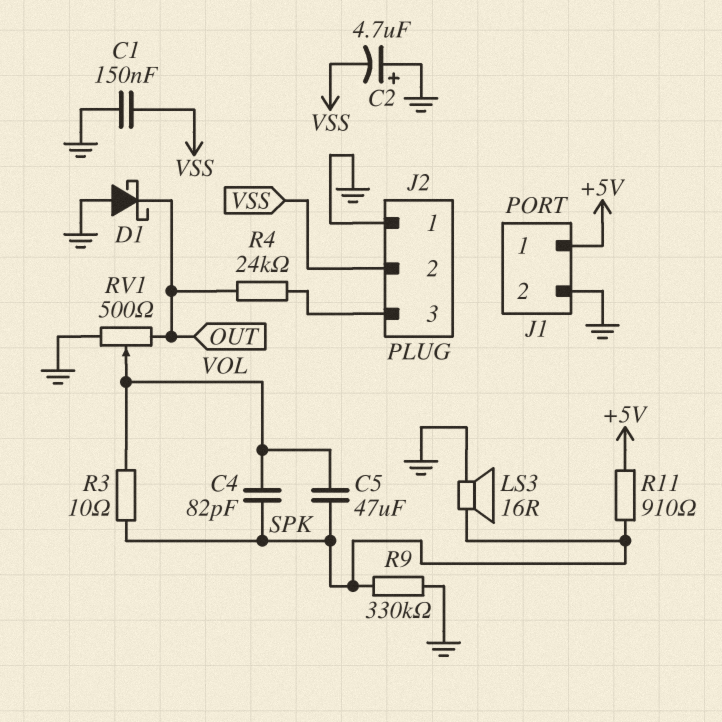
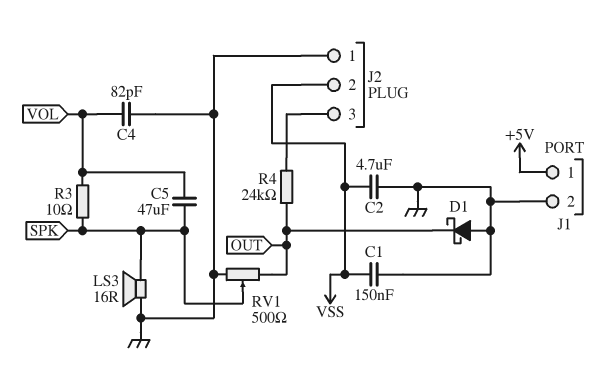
C2: 4.7uF (plus GND, minus VSS) -> 4.7uF (GND, VSS)
C4: 82pF (SPK, VOL) -> 82pF (GND, VOL)
R9: 330k (GND, SPK) -> none
R11: 910 (+5V, SPK) -> none
RV1: 500 (GND, OUT, wiper VOL) -> 500 (GND, OUT, wiper SPK)

